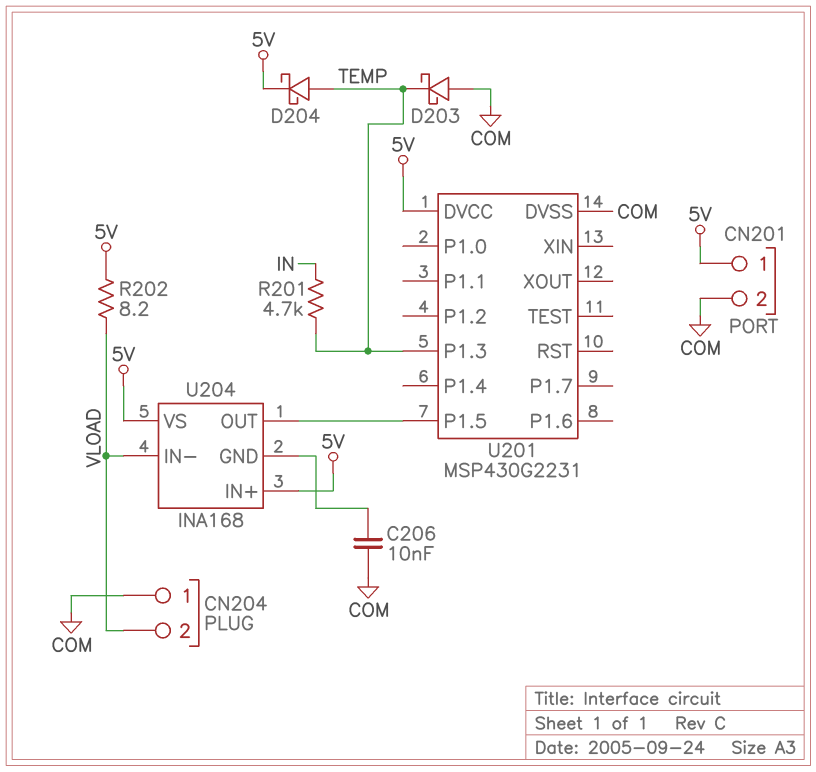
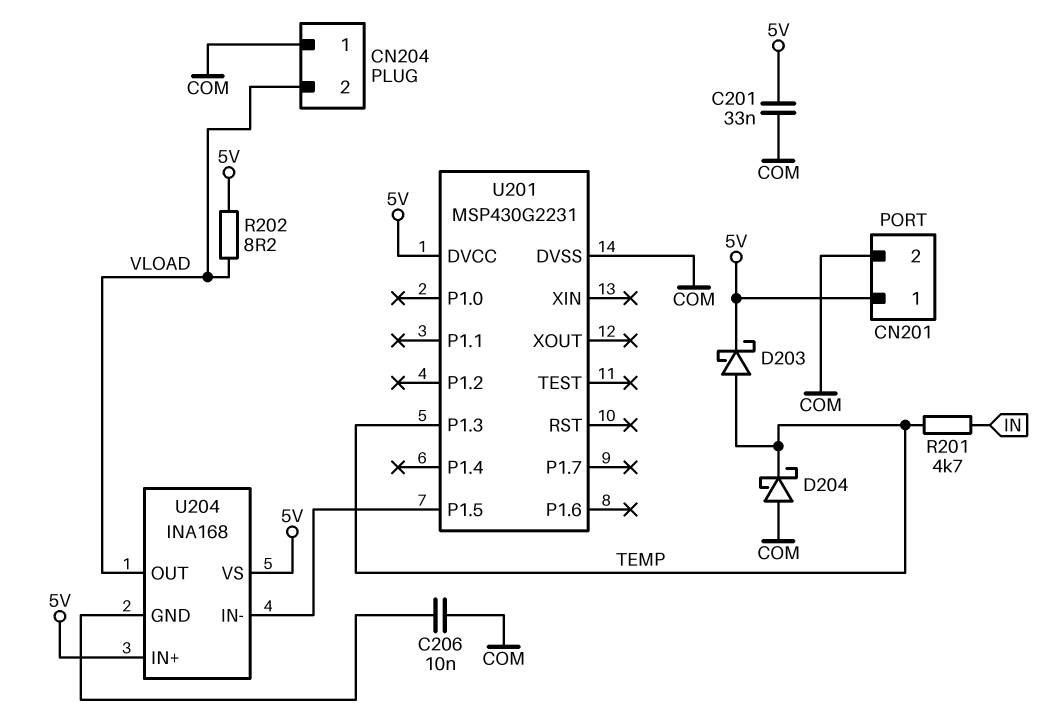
C201: none -> 33nF (5V, COM)
D203: schottky (A COM, K TEMP) -> schottky (A TEMP, K 5V)
D204: schottky (A TEMP, K 5V) -> schottky (A COM, K TEMP)
U204 pin IN-: VLOAD -> U201/P1.5
U204 pin OUT: U201/P1.5 -> VLOAD

